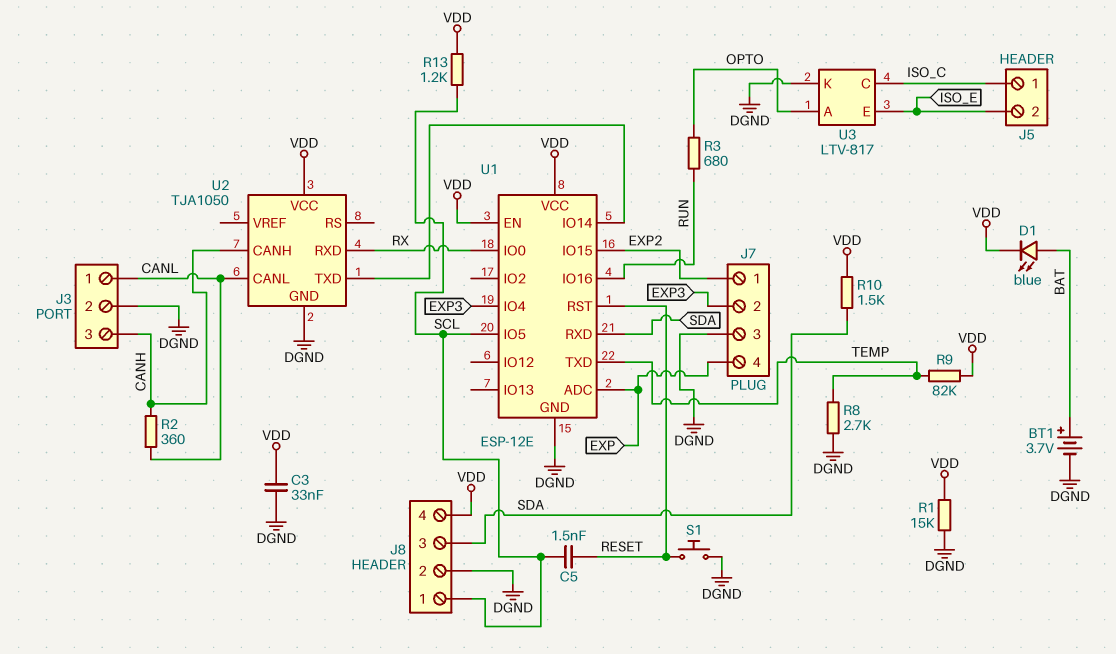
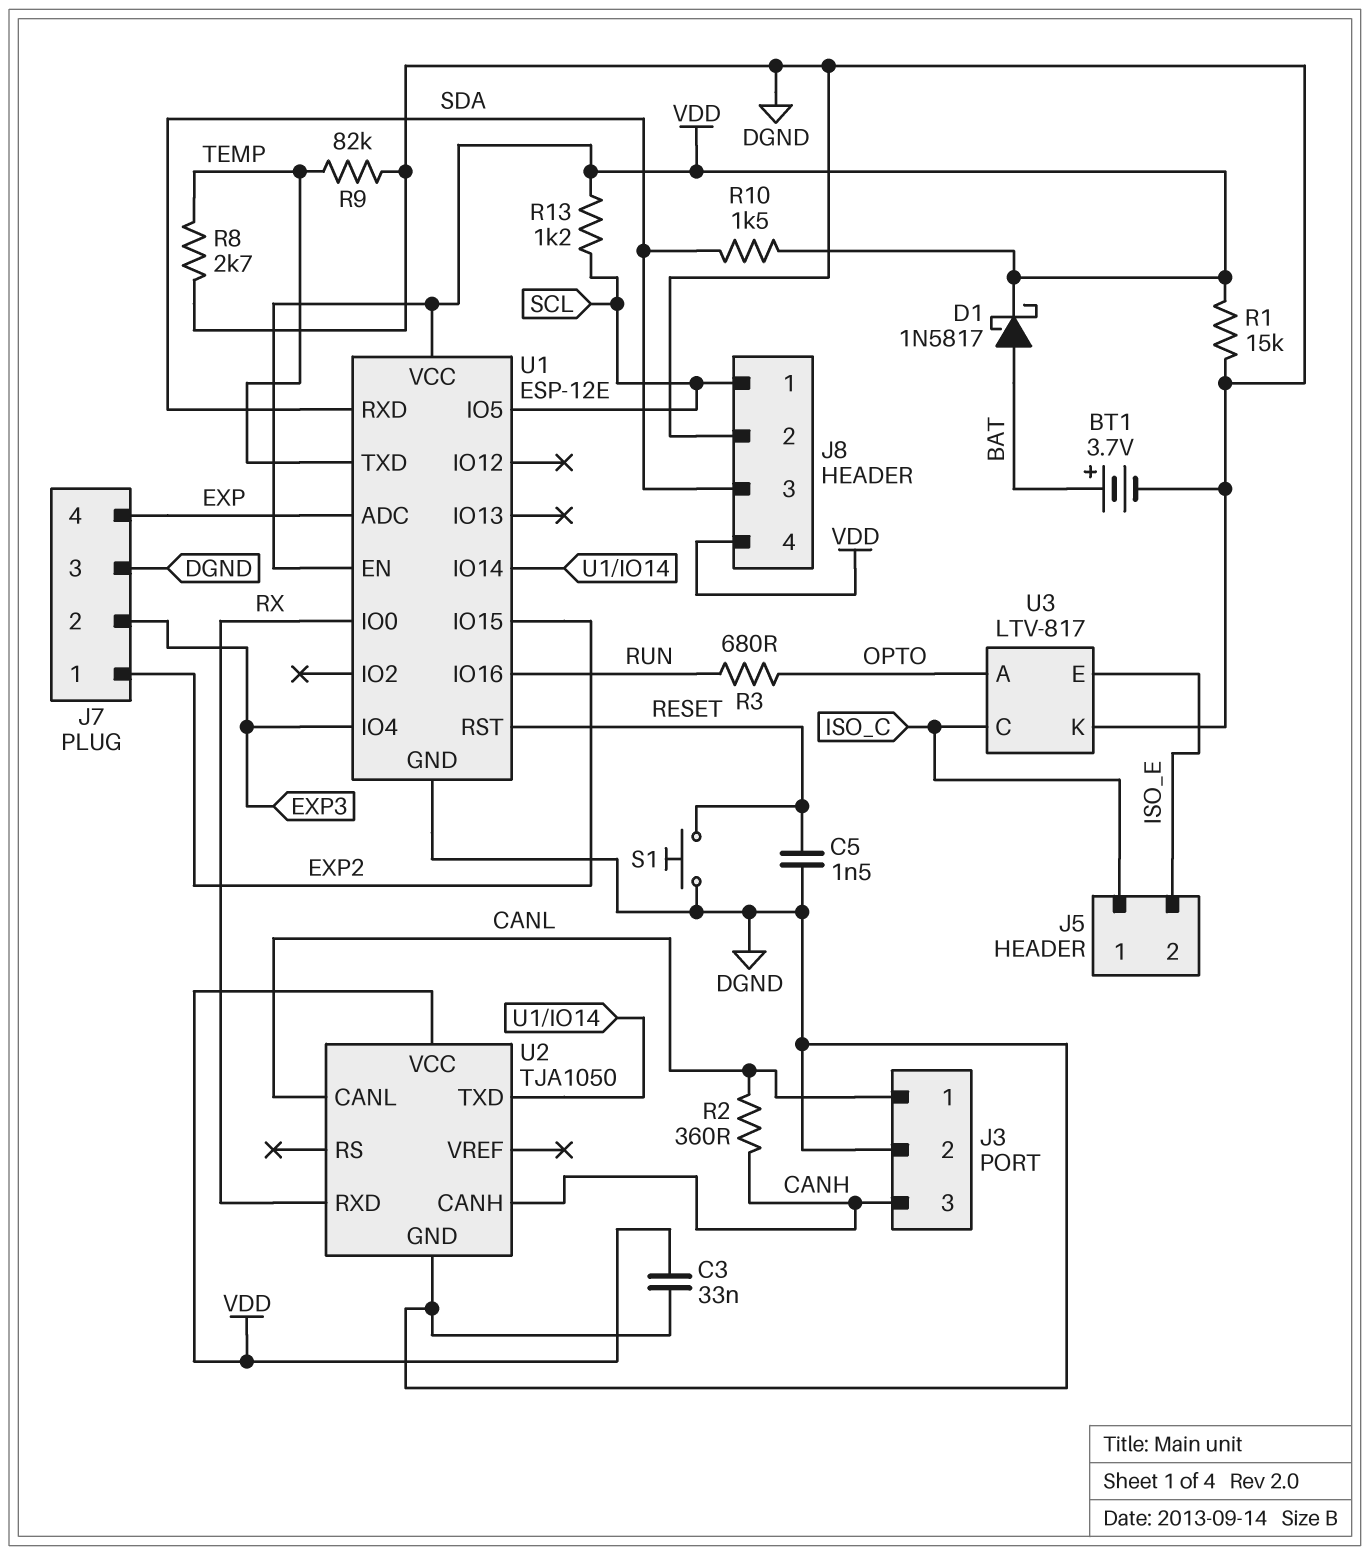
C5: 1.5nF (RESET, SCL) -> 1.5nF (DGND, RESET)
D1: LED blue (A BAT, K VDD) -> schottky 1N5817 (A BAT, K VDD)
R9: 82k (TEMP, VDD) -> 82k (DGND, TEMP)

